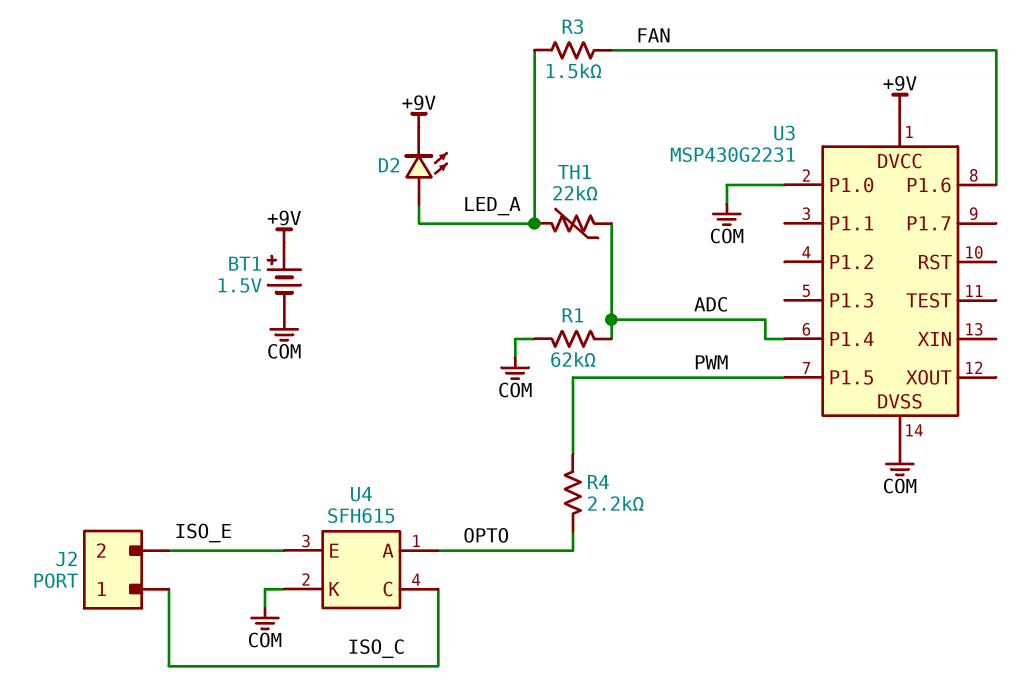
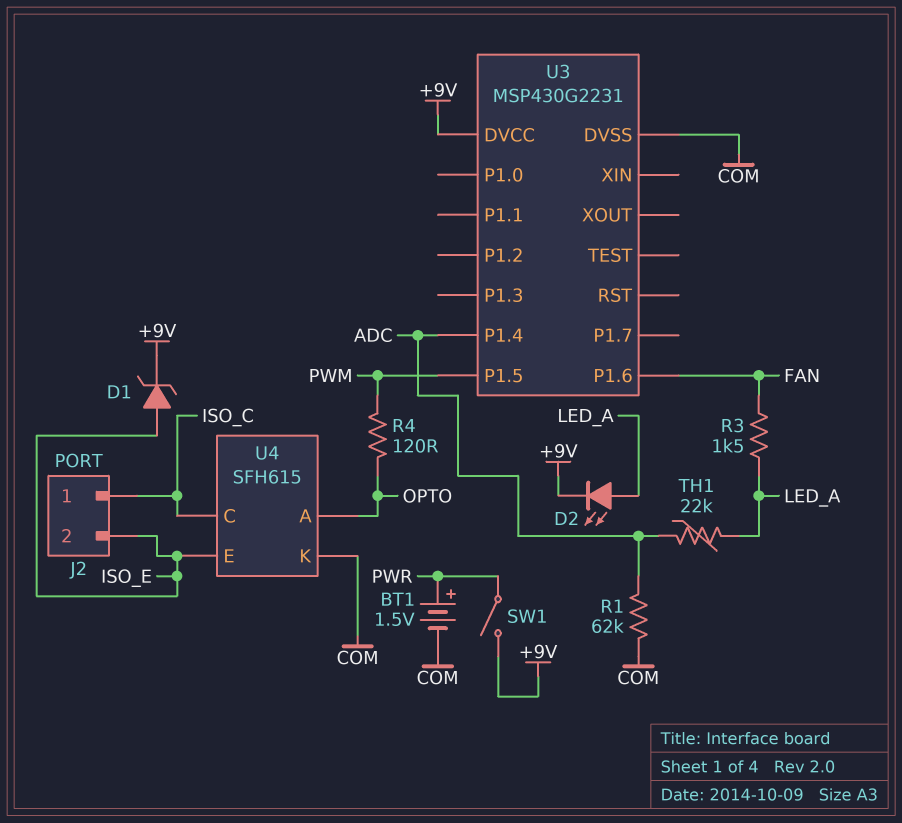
BT1: 1.5V (plus +9V, minus COM) -> 1.5V (plus PWR, minus COM)
D1: none -> zener (A ISO_E, K +9V)
R4: 2.2k (OPTO, PWM) -> 120 (OPTO, PWM)
SW1: none -> switch (+9V, PWR)
U3 pin P1.0: COM -> none

